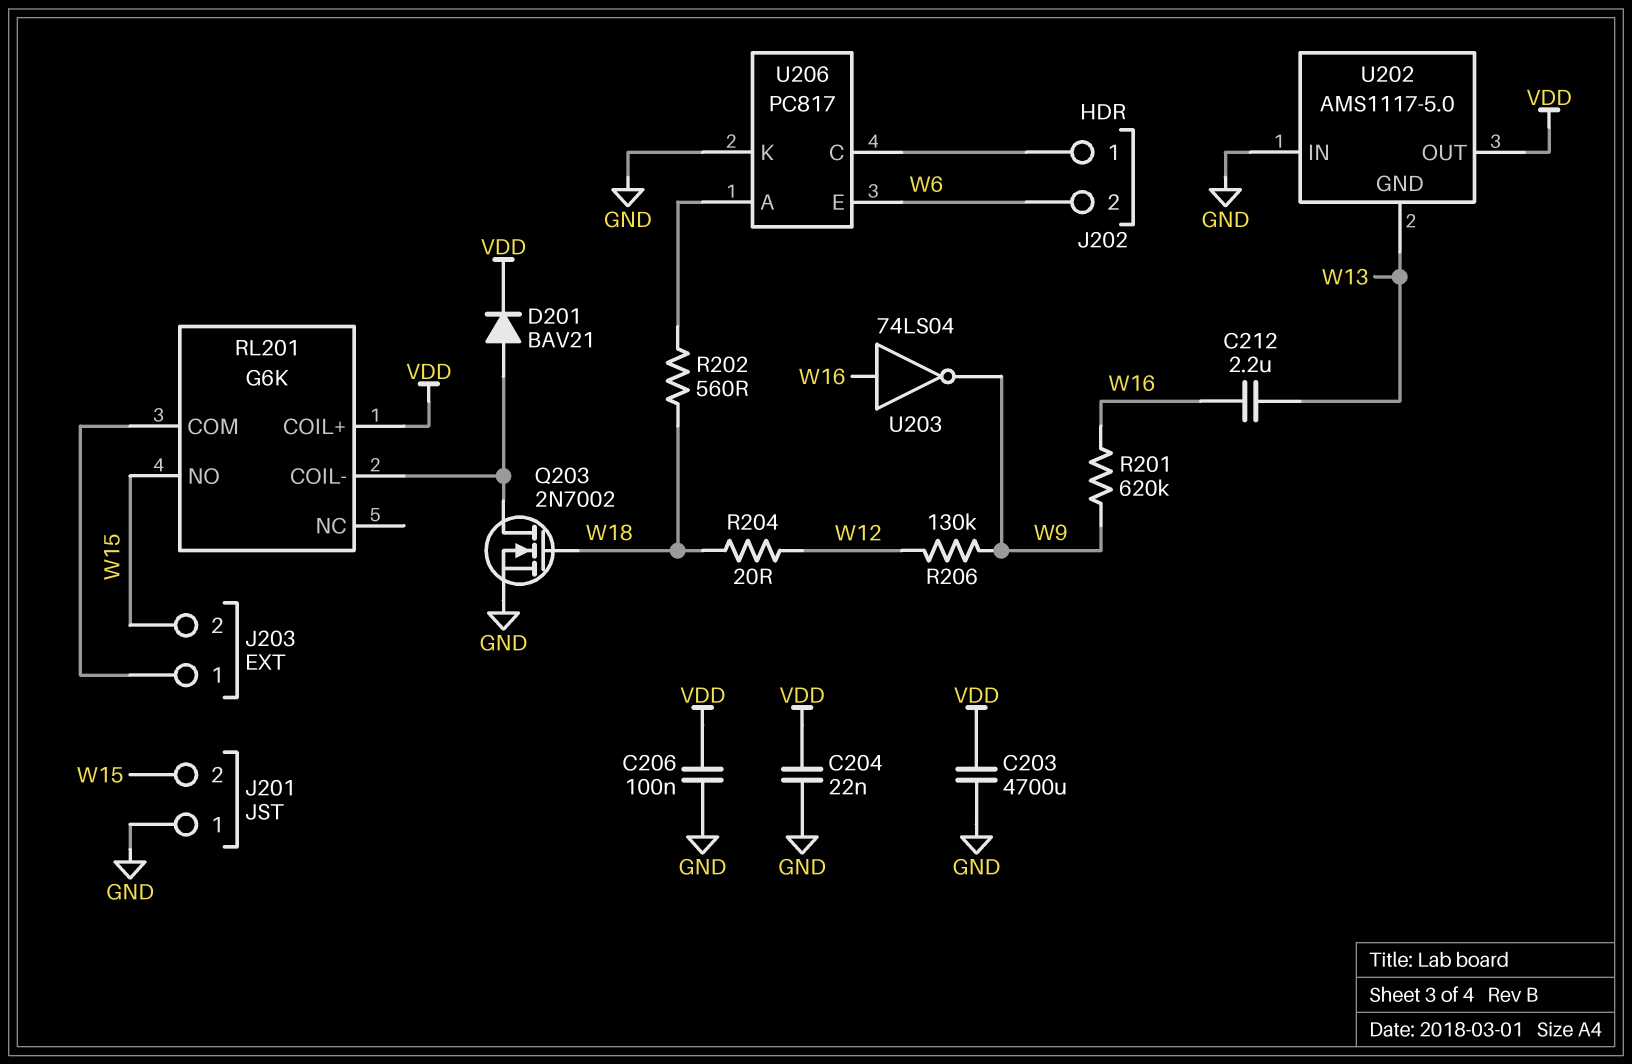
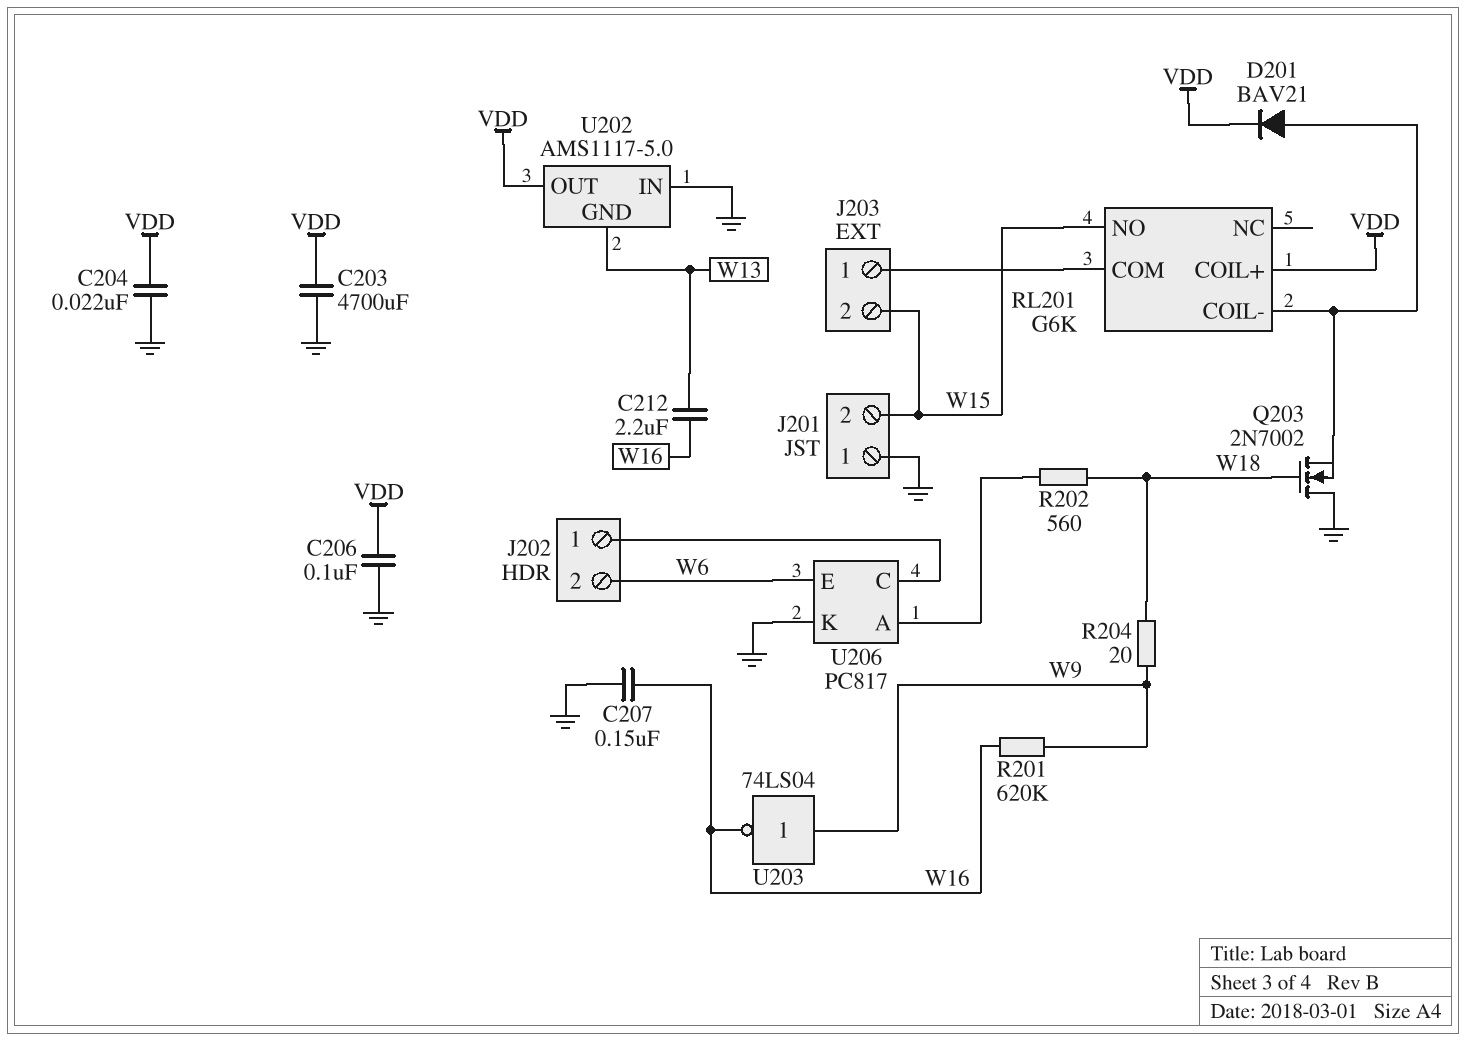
C207: none -> 150nF (GND, W16)
Q203: NMOS 2N7002 (G W18, D RL201/COIL-, S GND) -> NMOS 2N7002 (G W18, D GND, S RL201/COIL-)
R204: 20 (W12, W18) -> 20 (W9, W18)
R206: 130k (W9, W12) -> none
U203: NOT 74LS04 (in W16, out W9) -> NOT 74LS04 (in W9, out W16)

